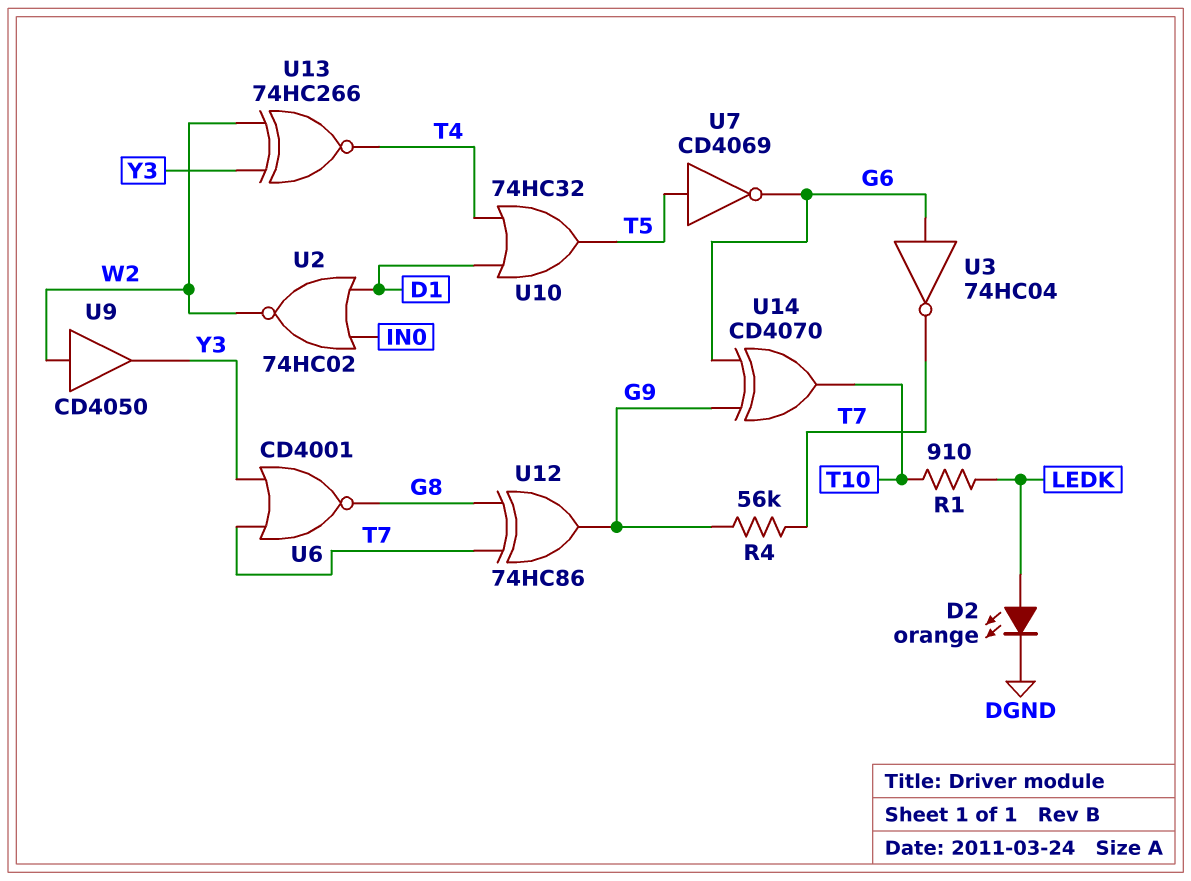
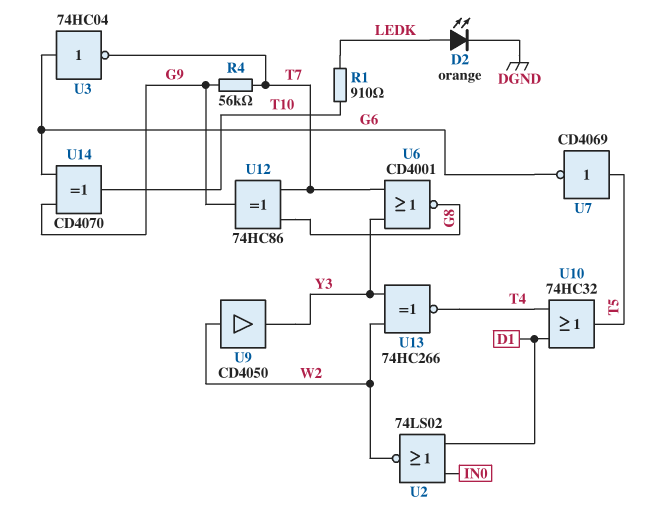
U2: NOR 74HC02 (in D1, in IN0, out W2) -> NOR 74LS02 (in D1, in IN0, out W2)

